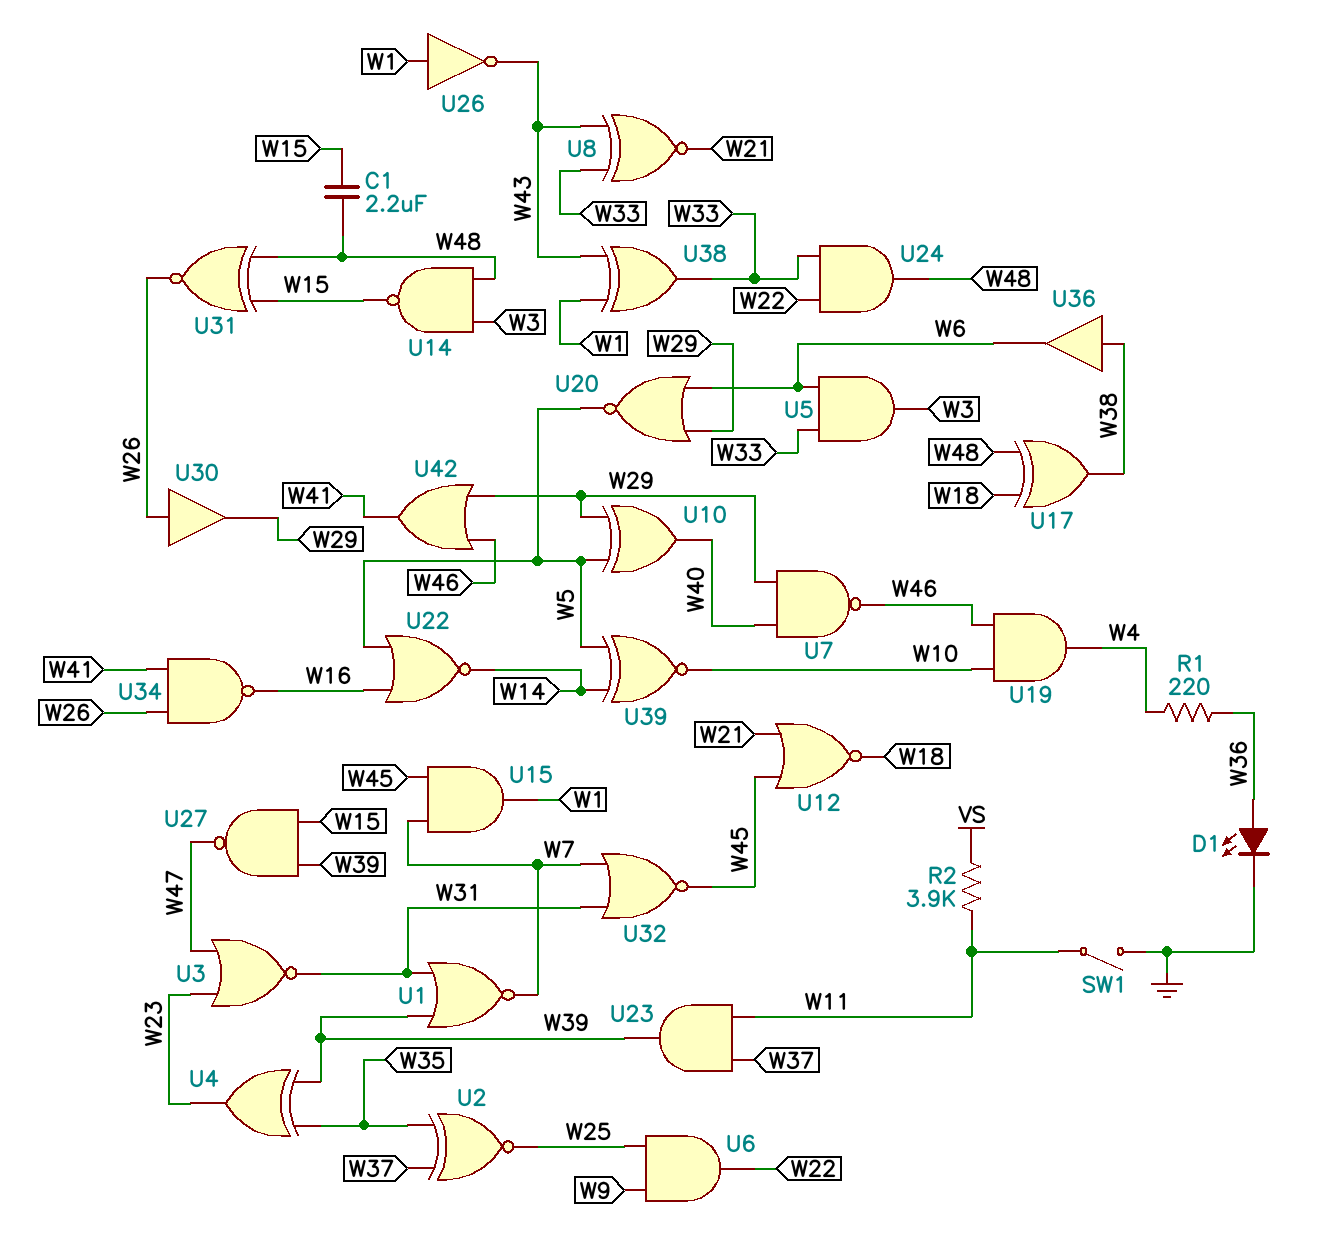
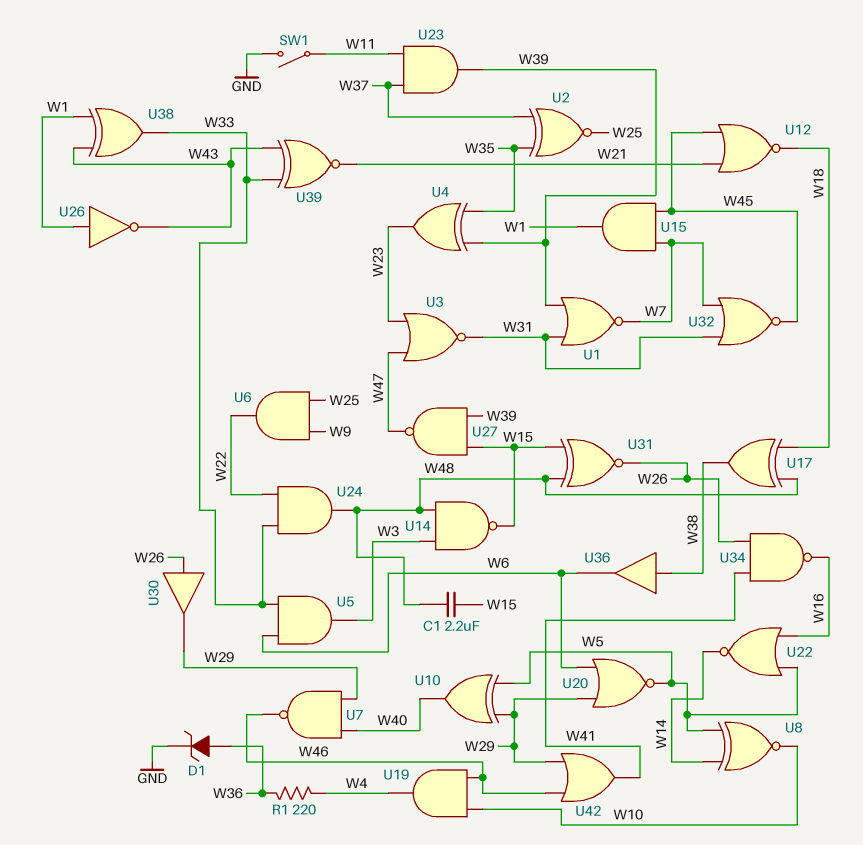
D1: LED (A W36, K GND) -> zener (A W36, K GND)
R2: 3.9k (VS, W11) -> none
U8: XNOR (in W33, in W43, out W21) -> XNOR (in W5, in W14, out W10)
U39: XNOR (in W5, in W14, out W10) -> XNOR (in W33, in W43, out W21)

